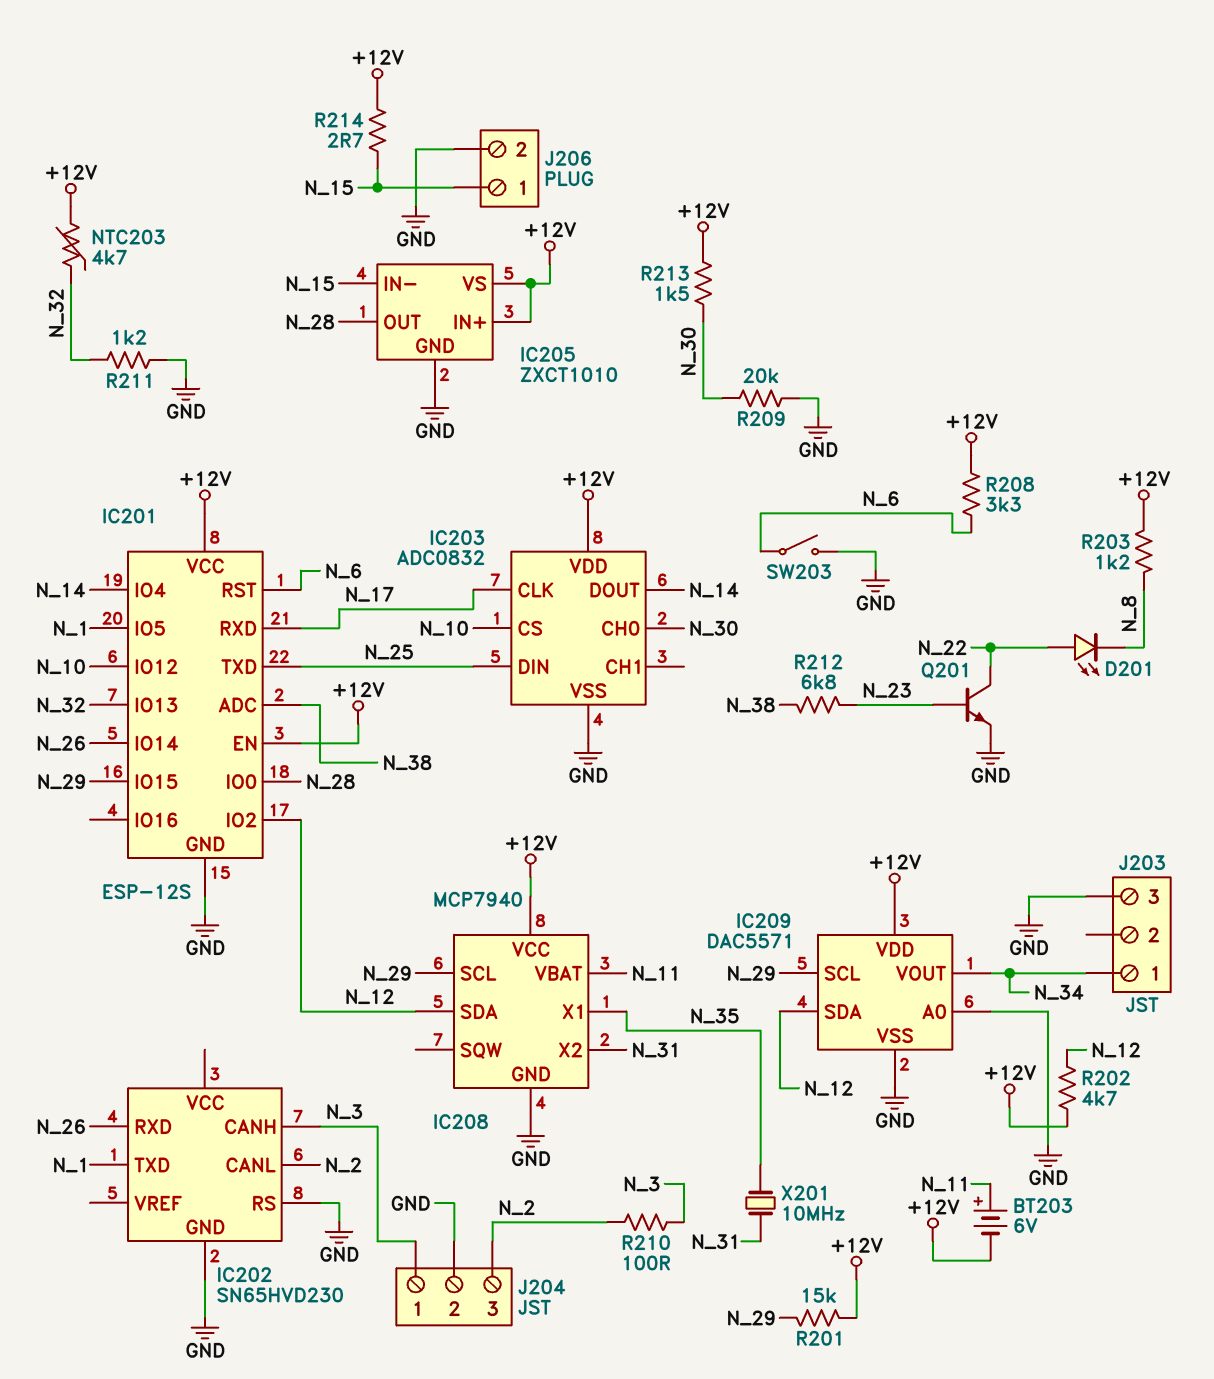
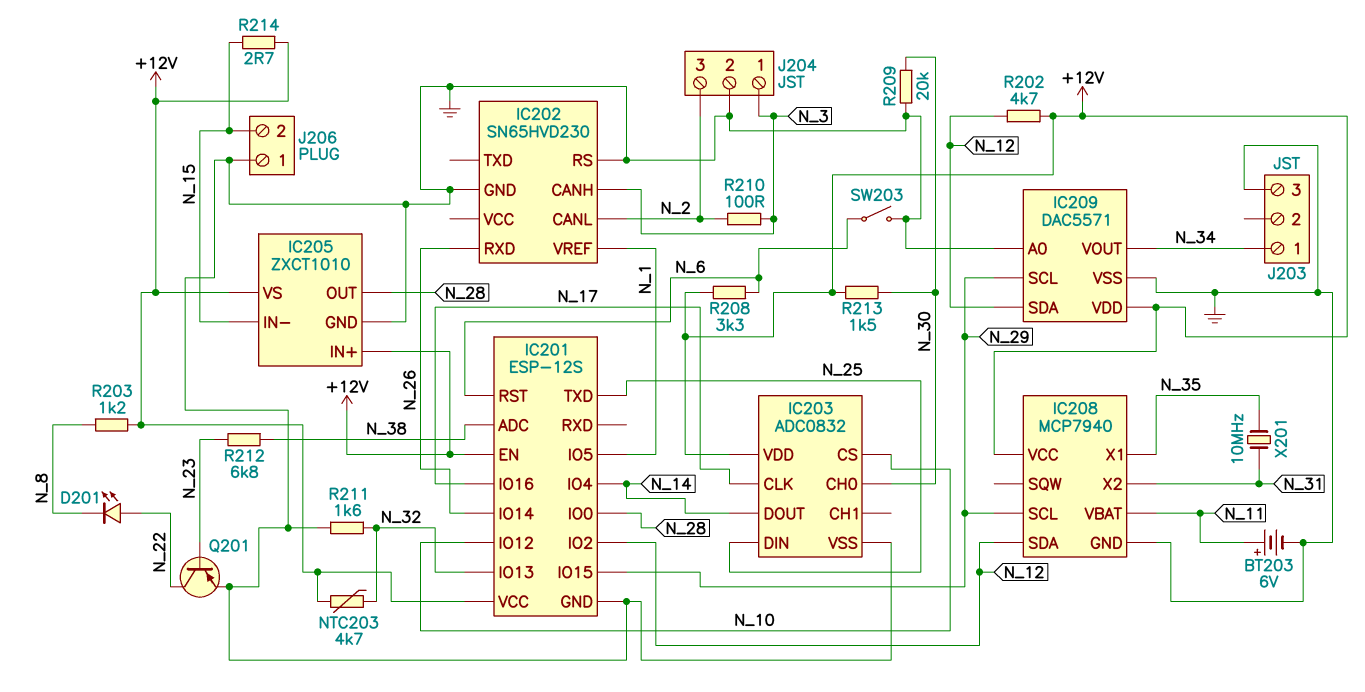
BT203: 6V (plus N_11, minus +12V) -> 6V (plus N_11, minus GND)
IC201 pin IO16: none -> N_17
IC201 pin RXD: N_17 -> none
IC202 pin TXD: N_1 -> none
IC202 pin VREF: none -> N_1
J206 pin 1: N_15 -> GND
J206 pin 2: GND -> N_15
Q201: NPN (B N_23, C N_22, E GND) -> PNP (B N_23, C N_22, E GND)
R201: 15k (+12V, N_29) -> none
R211: 1.2k (GND, N_32) -> 1.6k (GND, N_32)

